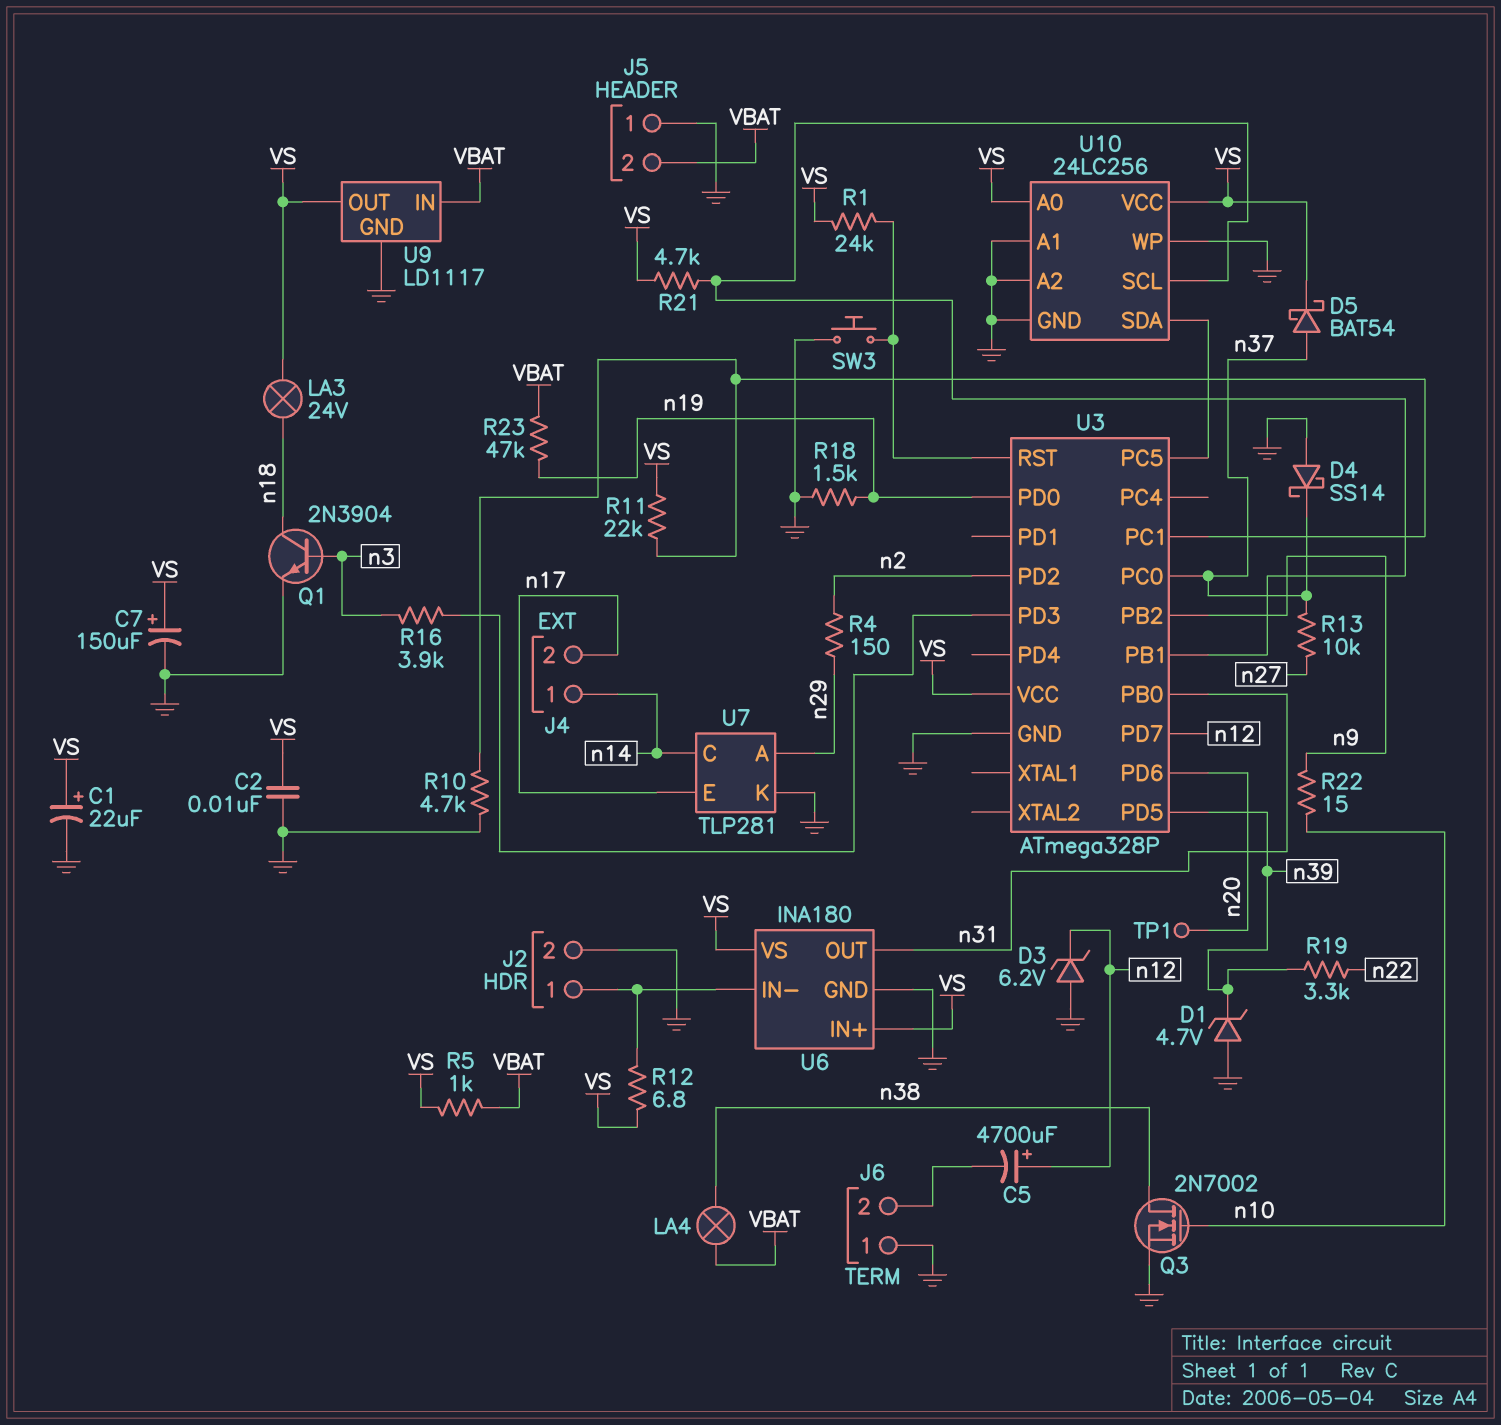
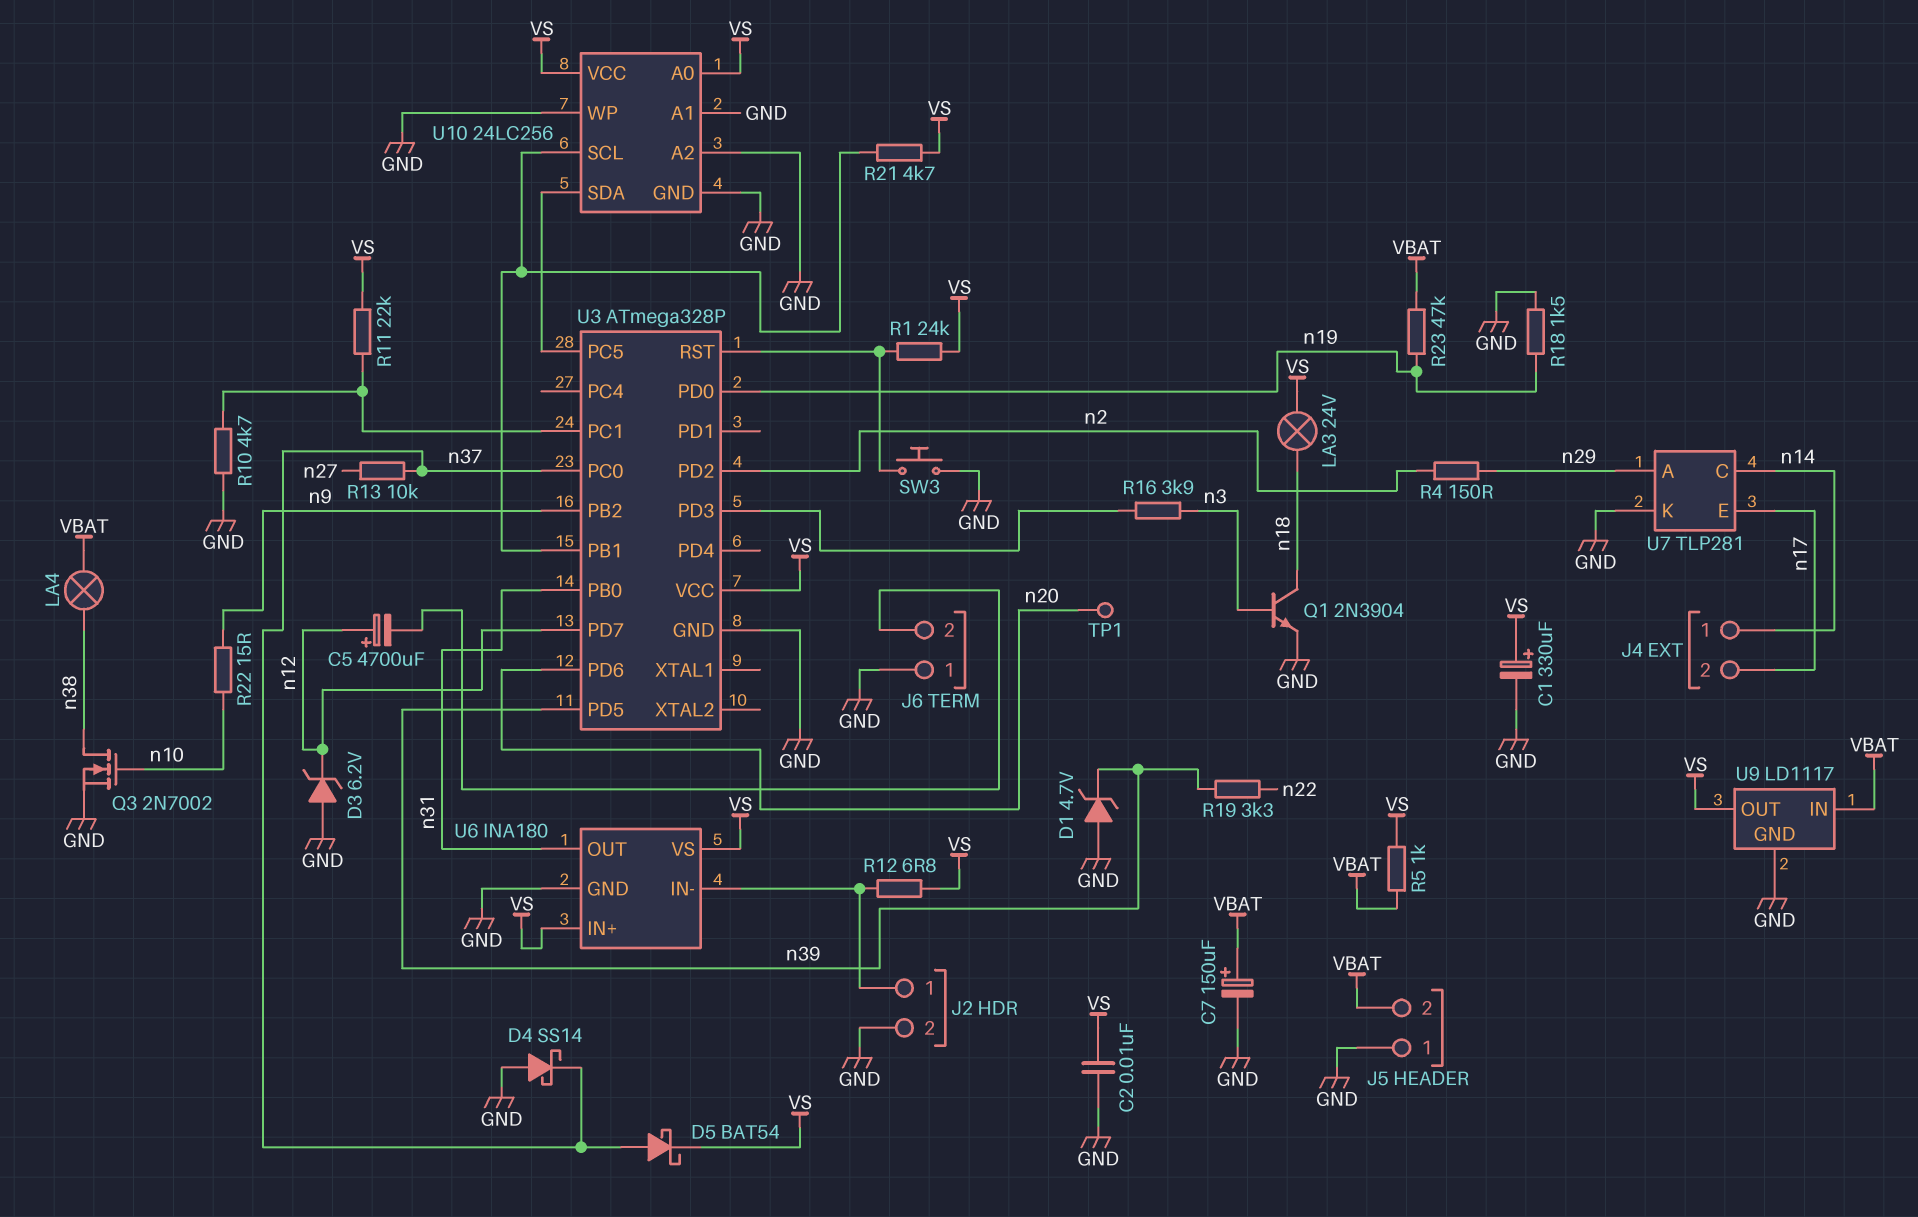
C1: 22uF (plus VS, minus GND) -> 330uF (plus VS, minus GND)
C7: 150uF (plus VS, minus GND) -> 150uF (plus VBAT, minus GND)

